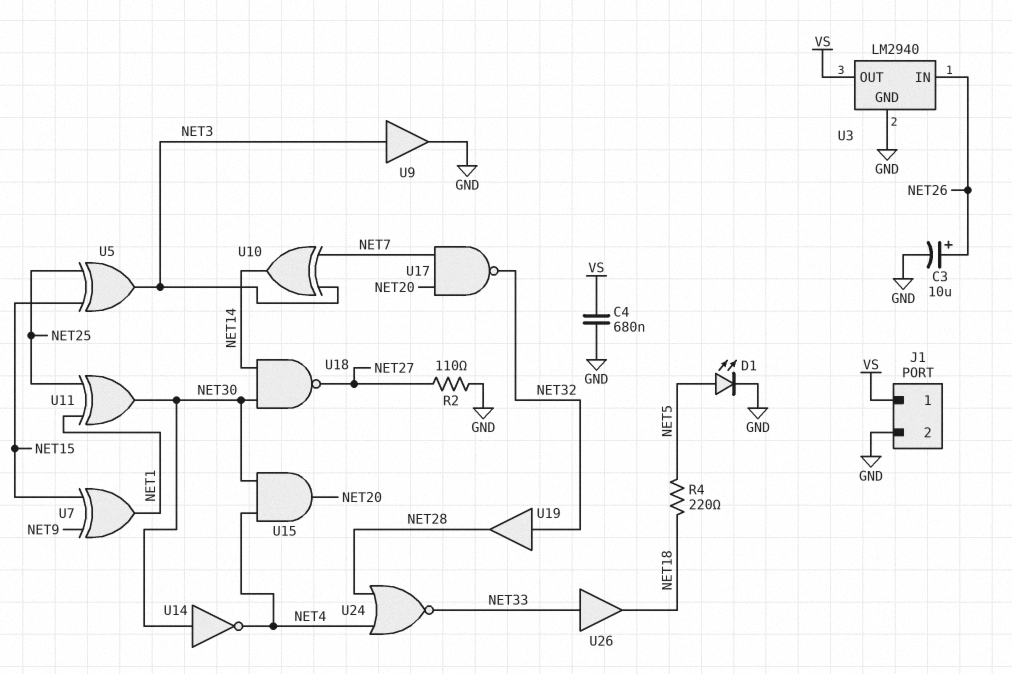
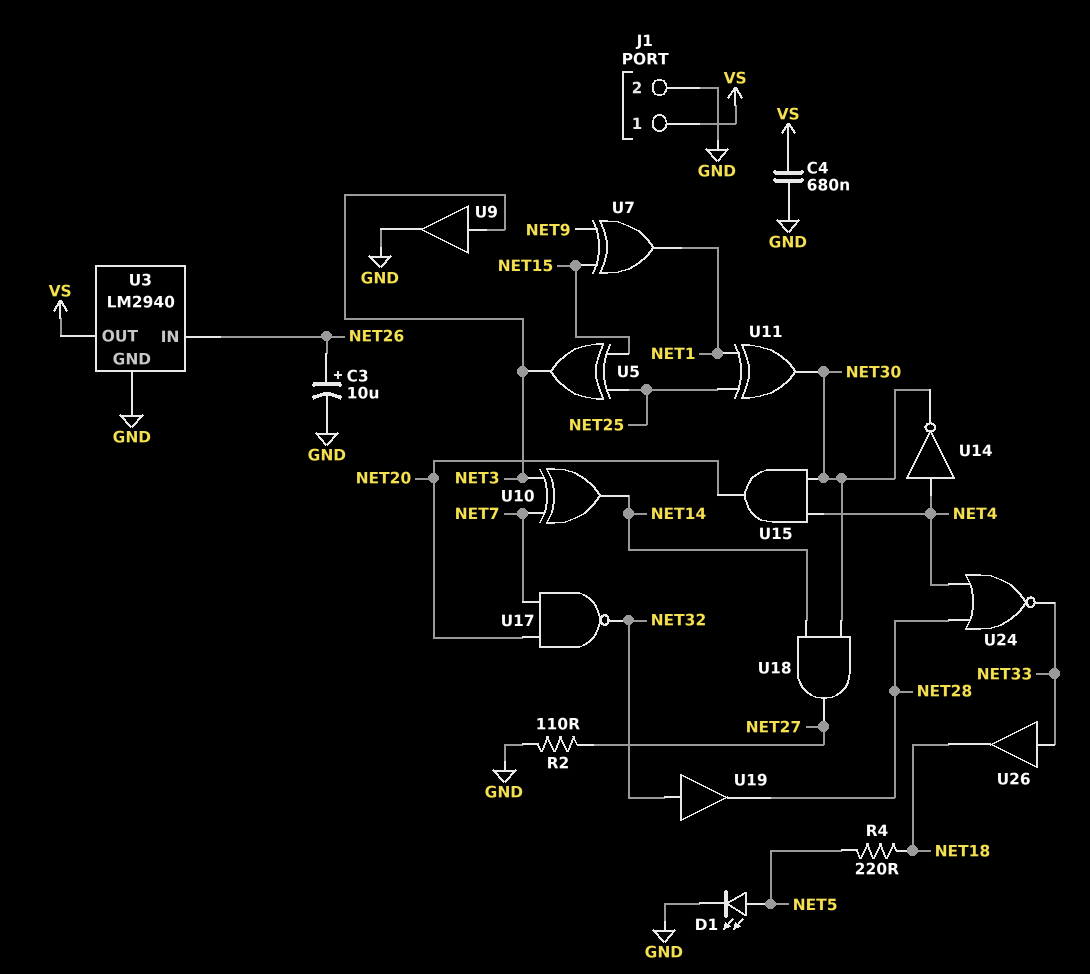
U14: NOT (in NET30, out NET4) -> NOT (in NET4, out NET30)
U18: NAND (in NET14, in NET30, out NET27) -> AND (in NET14, in NET30, out NET27)

